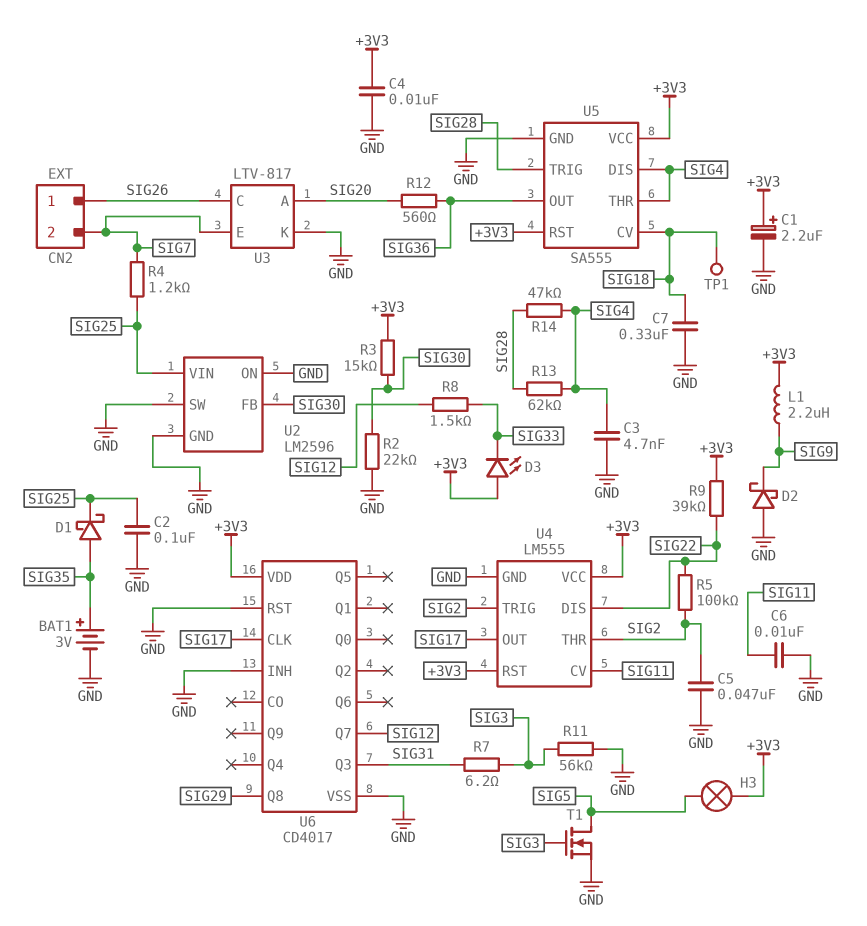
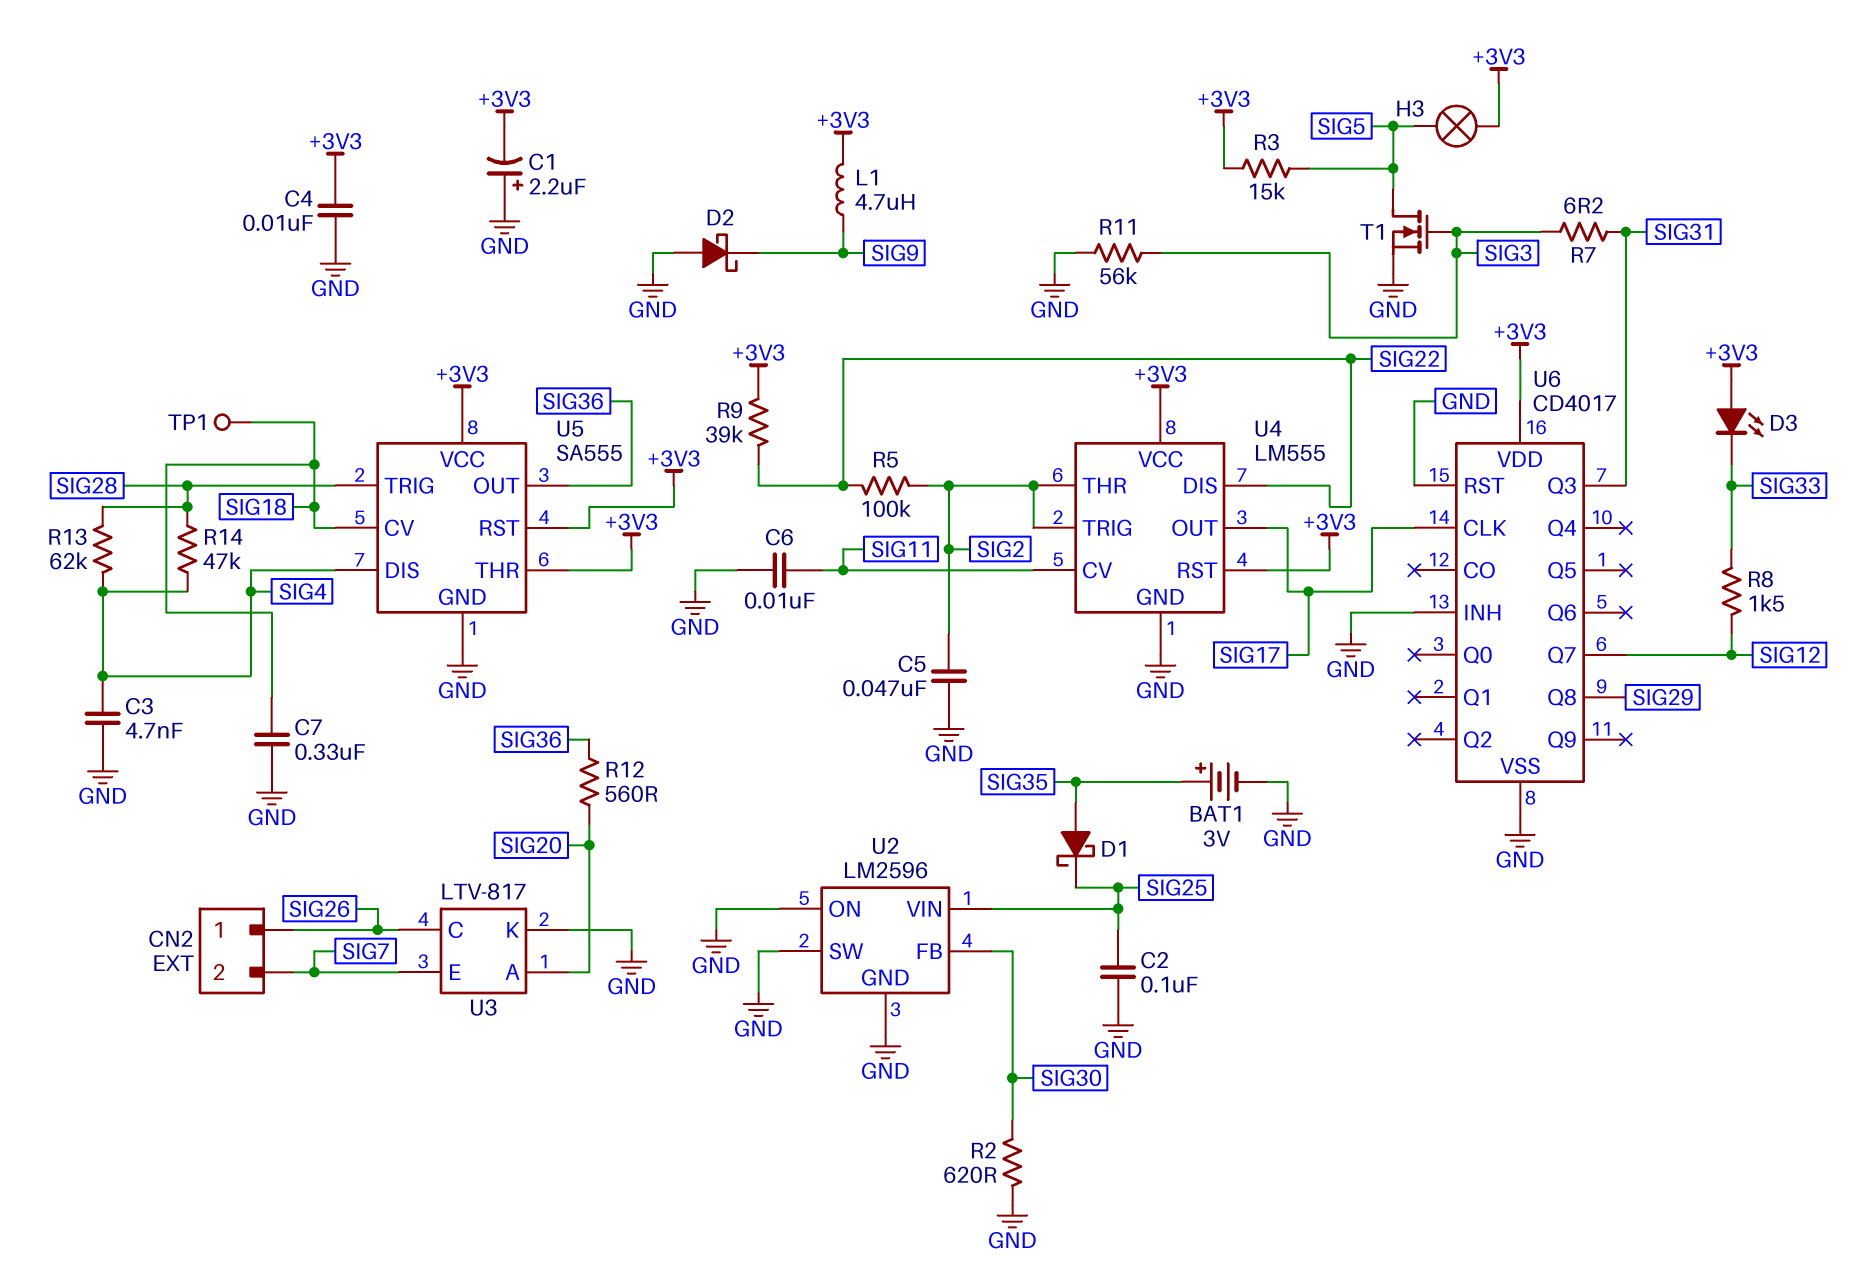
C1: 2.2uF (plus +3V3, minus GND) -> 2.2uF (plus GND, minus +3V3)
L1: 2.2uH (+3V3, SIG9) -> 4.7uH (+3V3, SIG9)
R2: 22k (GND, SIG30) -> 620 (GND, SIG30)
R3: 15k (+3V3, SIG30) -> 15k (+3V3, SIG5)
R4: 1.2k (SIG7, SIG25) -> none
U5 pin THR: SIG4 -> +3V3

